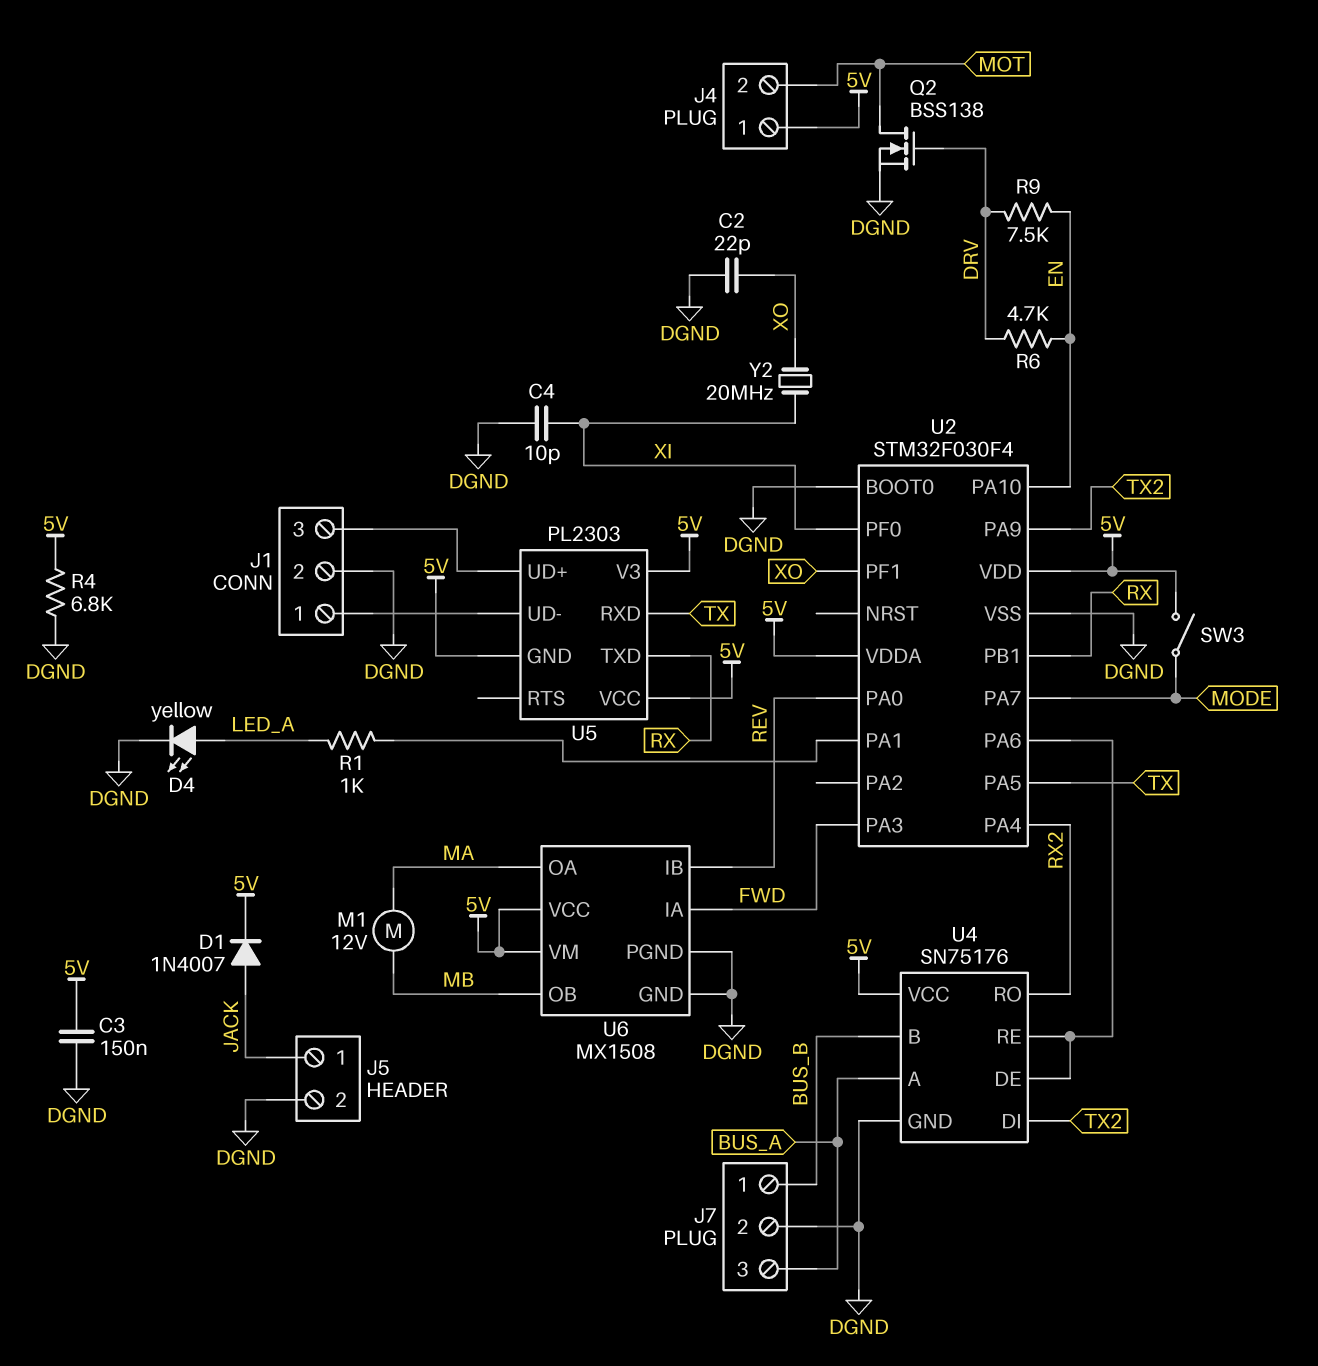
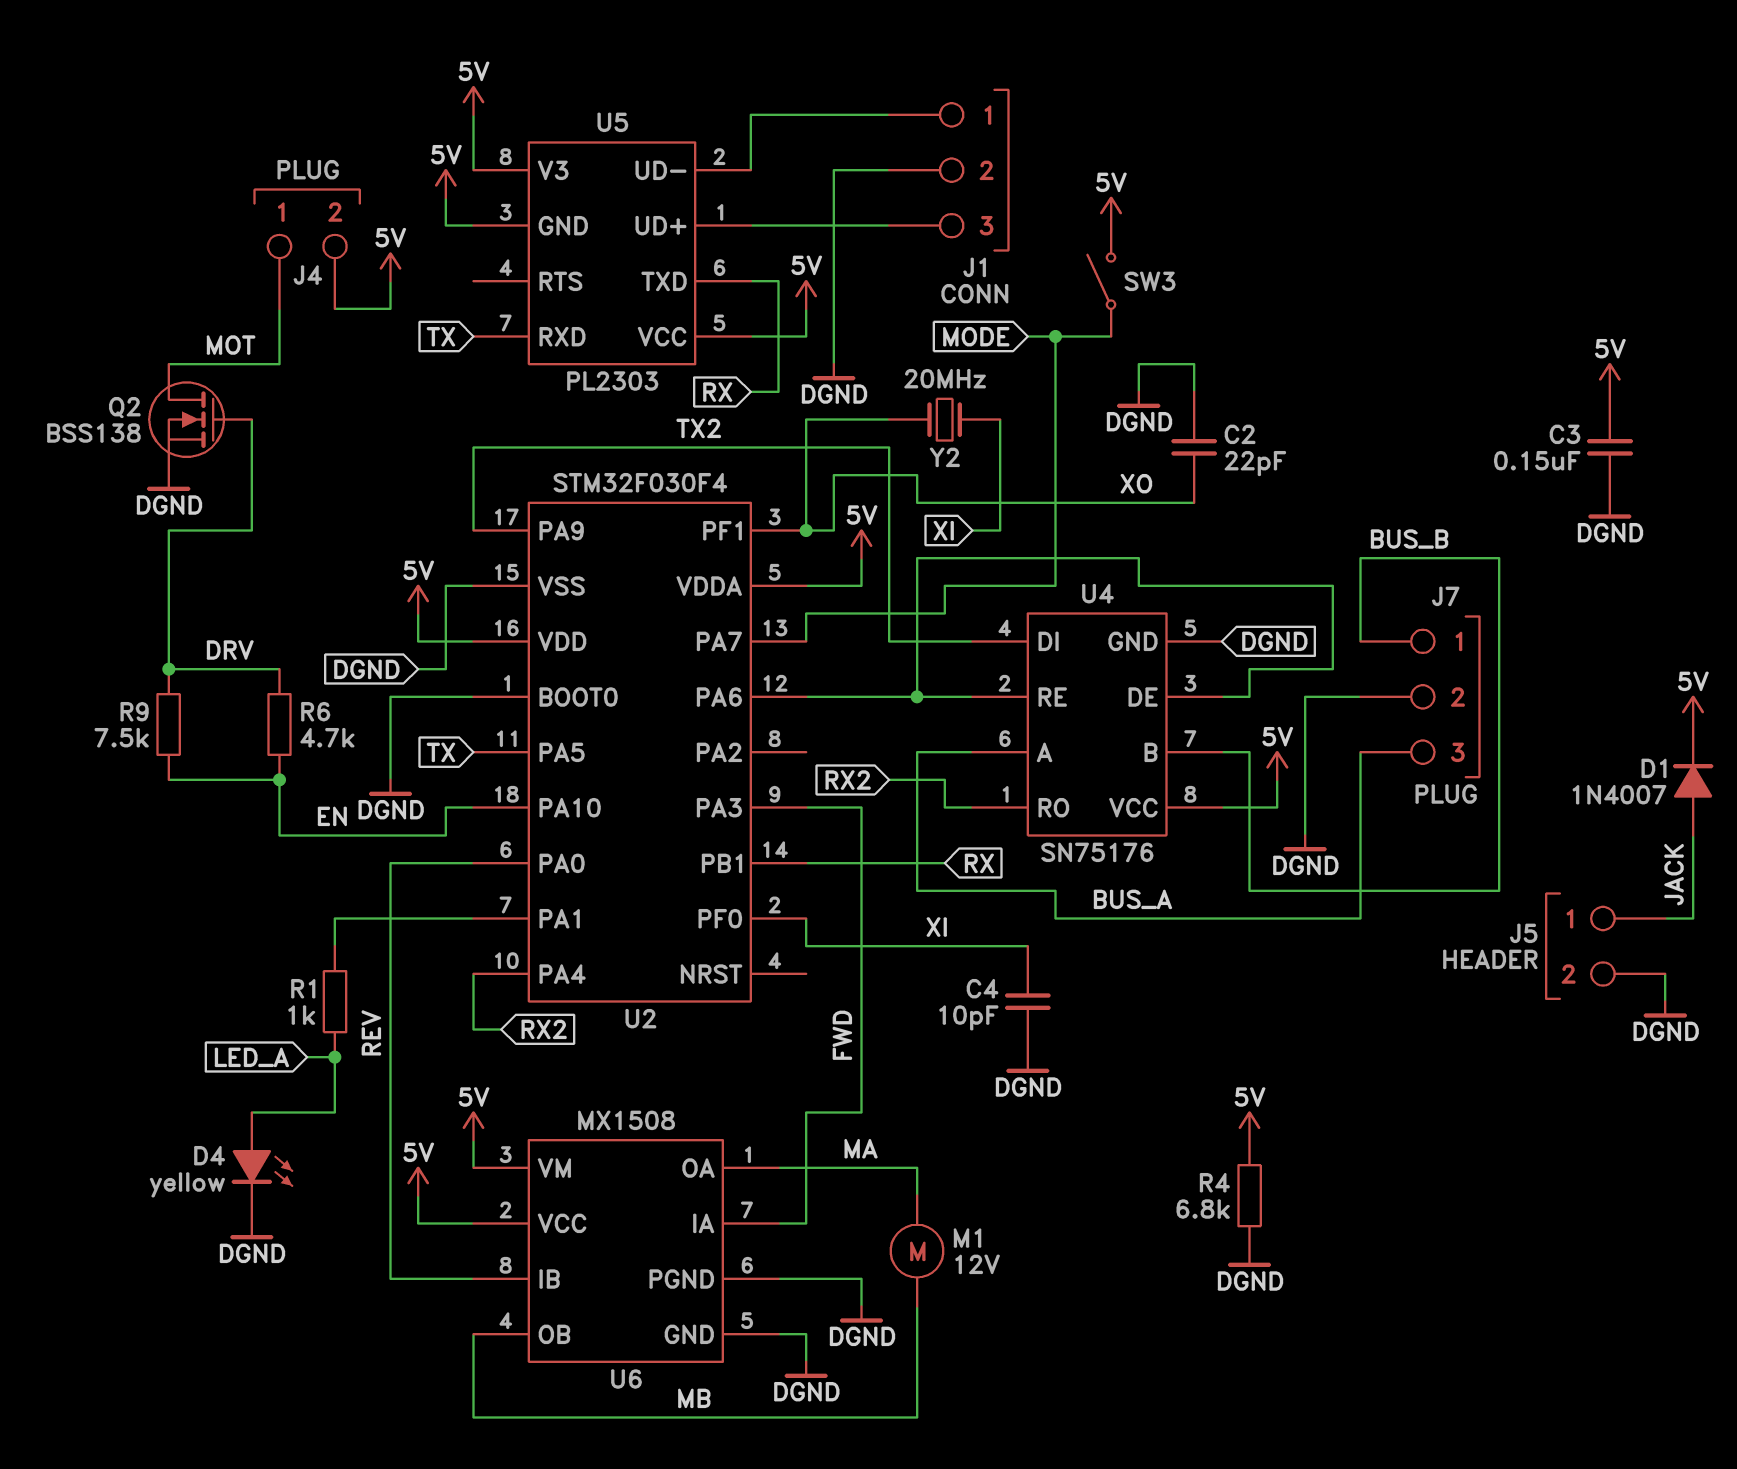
J4 pin 1: 5V -> MOT
J4 pin 2: MOT -> 5V

